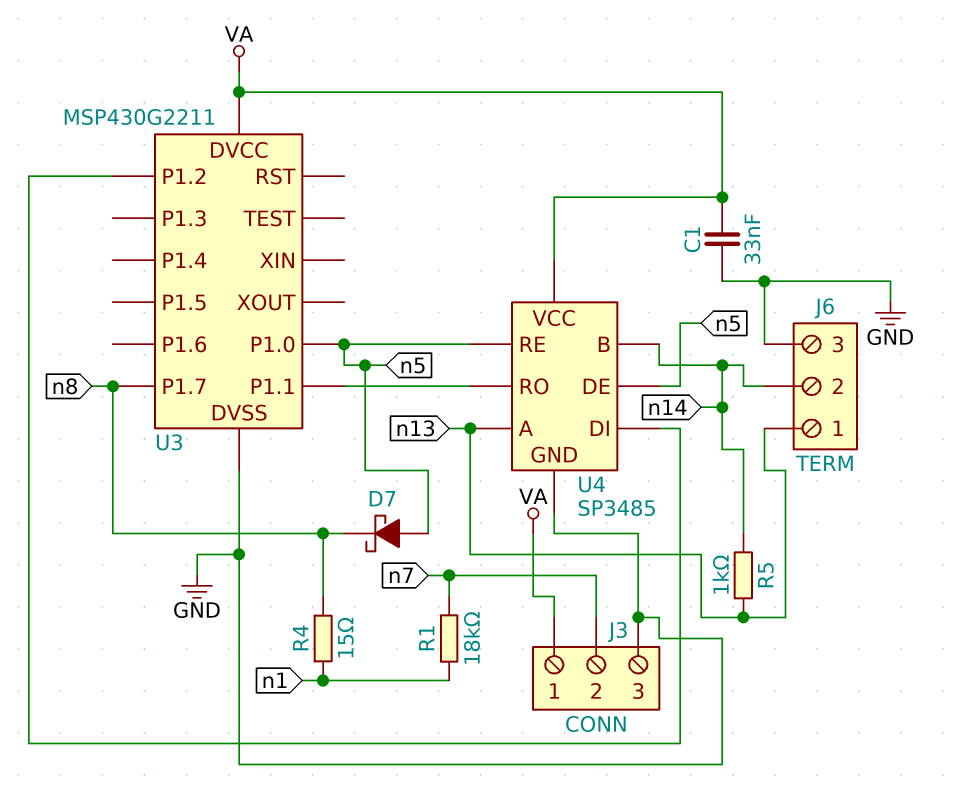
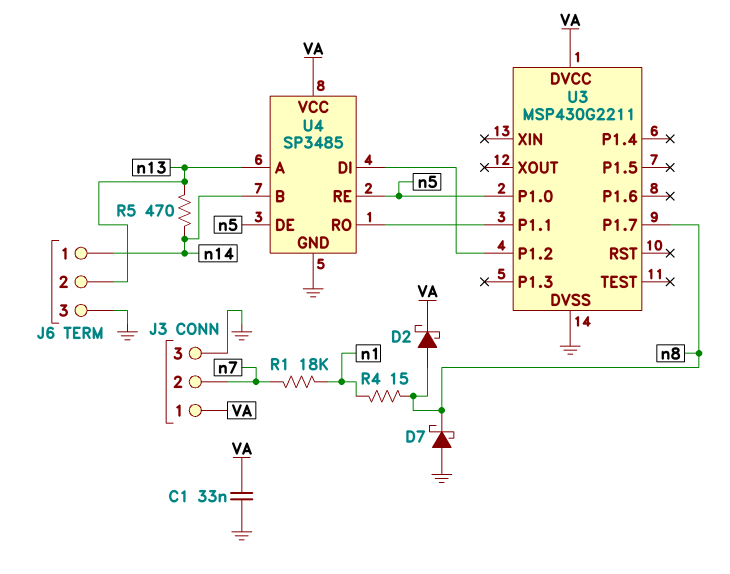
D2: none -> schottky (A n8, K VA)
D7: schottky (A n5, K n8) -> schottky (A GND, K n8)
J6 pin 1: n13 -> n14
J6 pin 2: n14 -> n13
R5: 1k (n13, n14) -> 470 (n13, n14)

